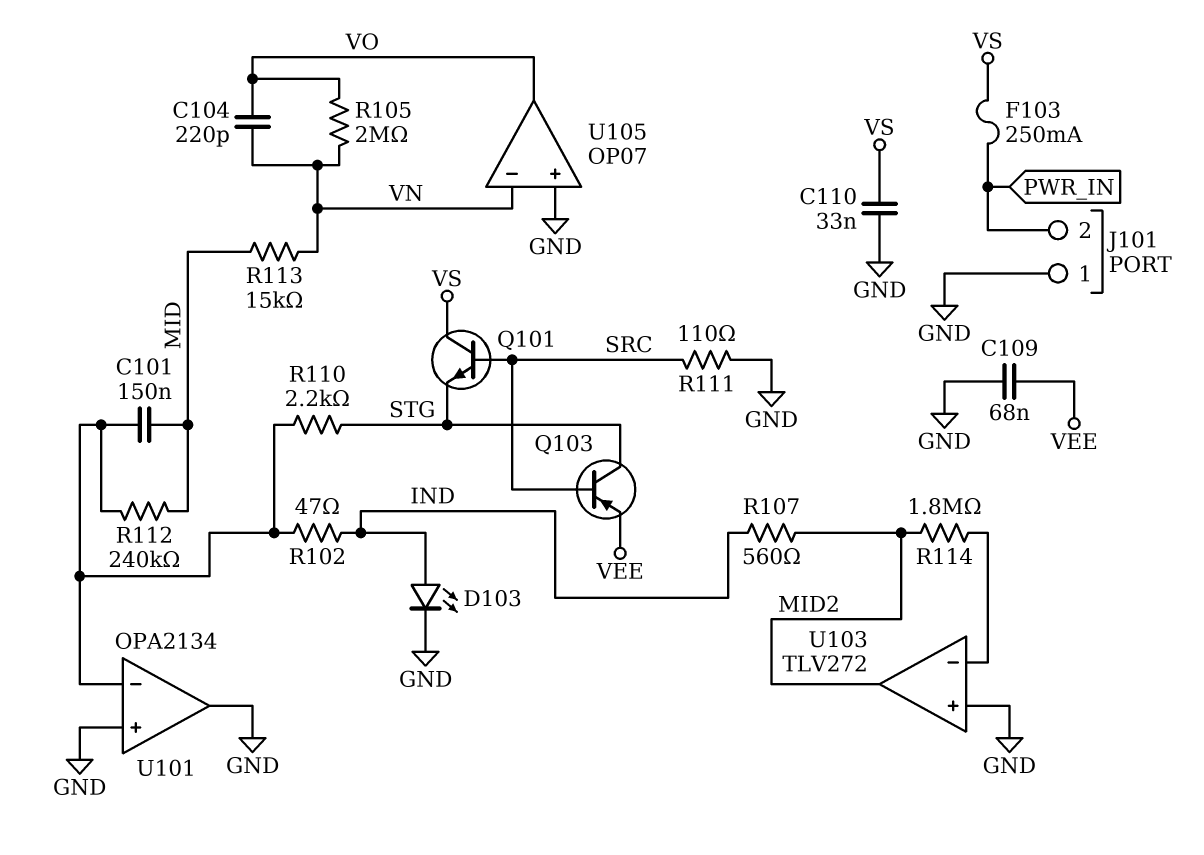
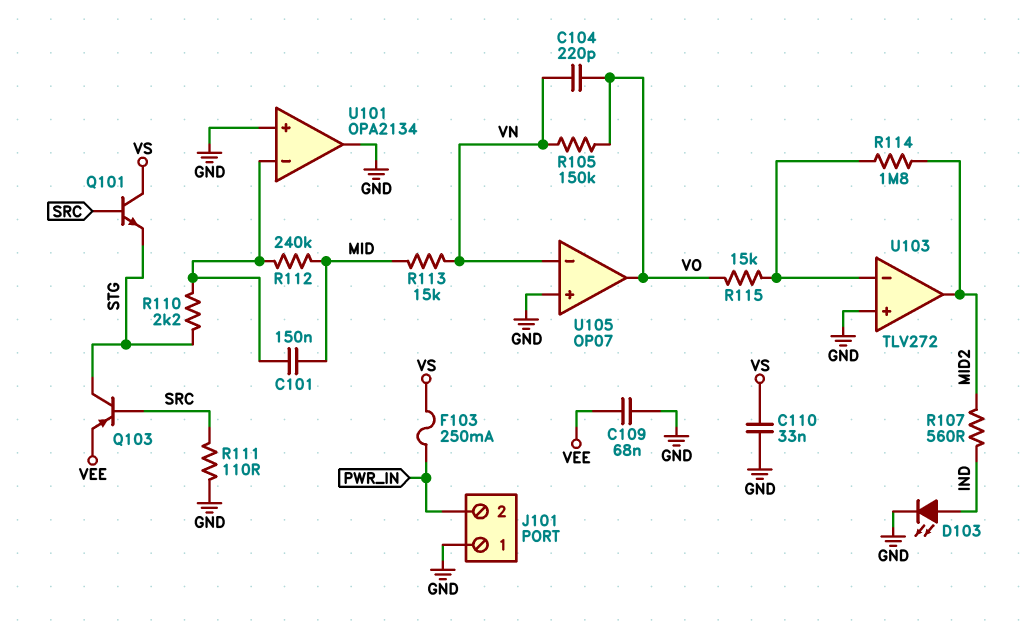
R102: 47 (IND, U101/in-) -> none
R105: 2M (VN, VO) -> 150k (VN, VO)
R115: none -> 15k (U103/in-, VO)

